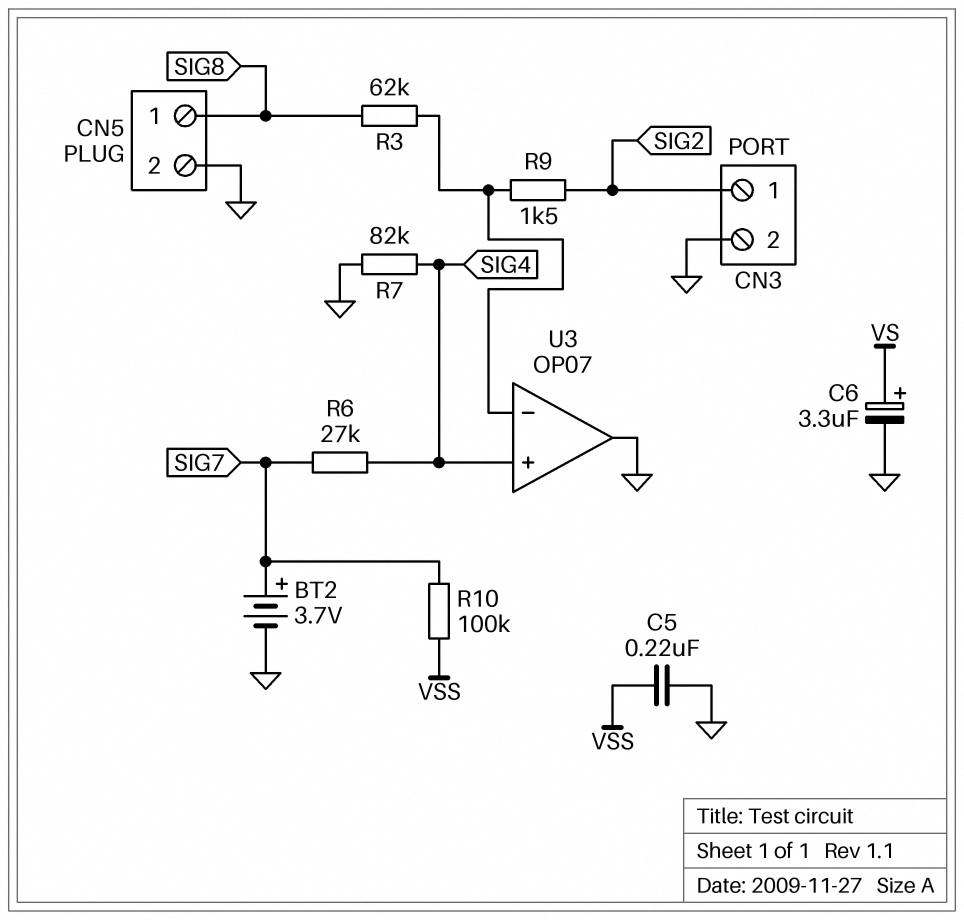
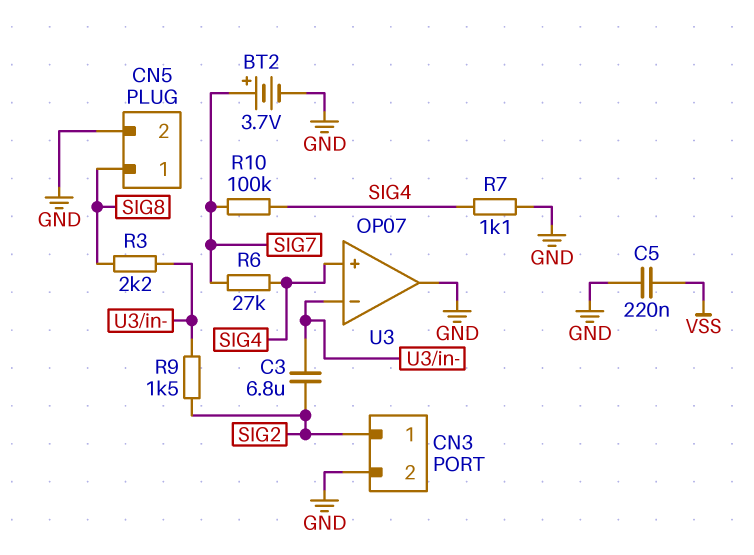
C3: none -> 6.8uF (SIG2, U3/in-)
C6: 3.3uF (plus VS, minus GND) -> none
R3: 62k (SIG8, U3/in-) -> 2.2k (SIG8, U3/in-)
R7: 82k (GND, SIG4) -> 1.1k (GND, SIG4)
R10: 100k (SIG7, VSS) -> 100k (SIG4, SIG7)

